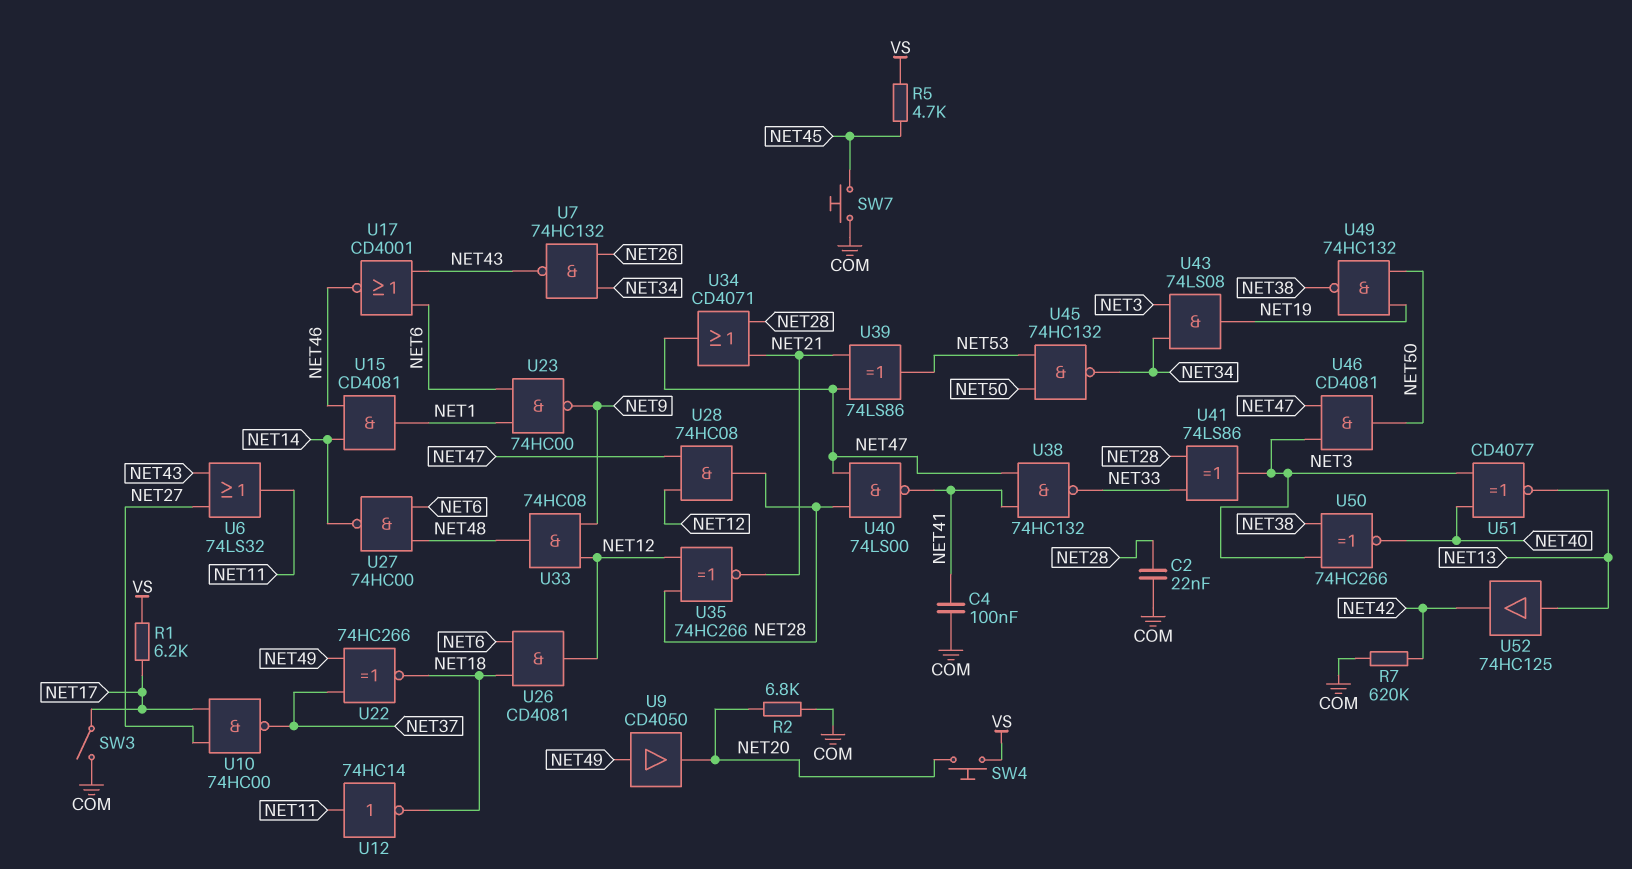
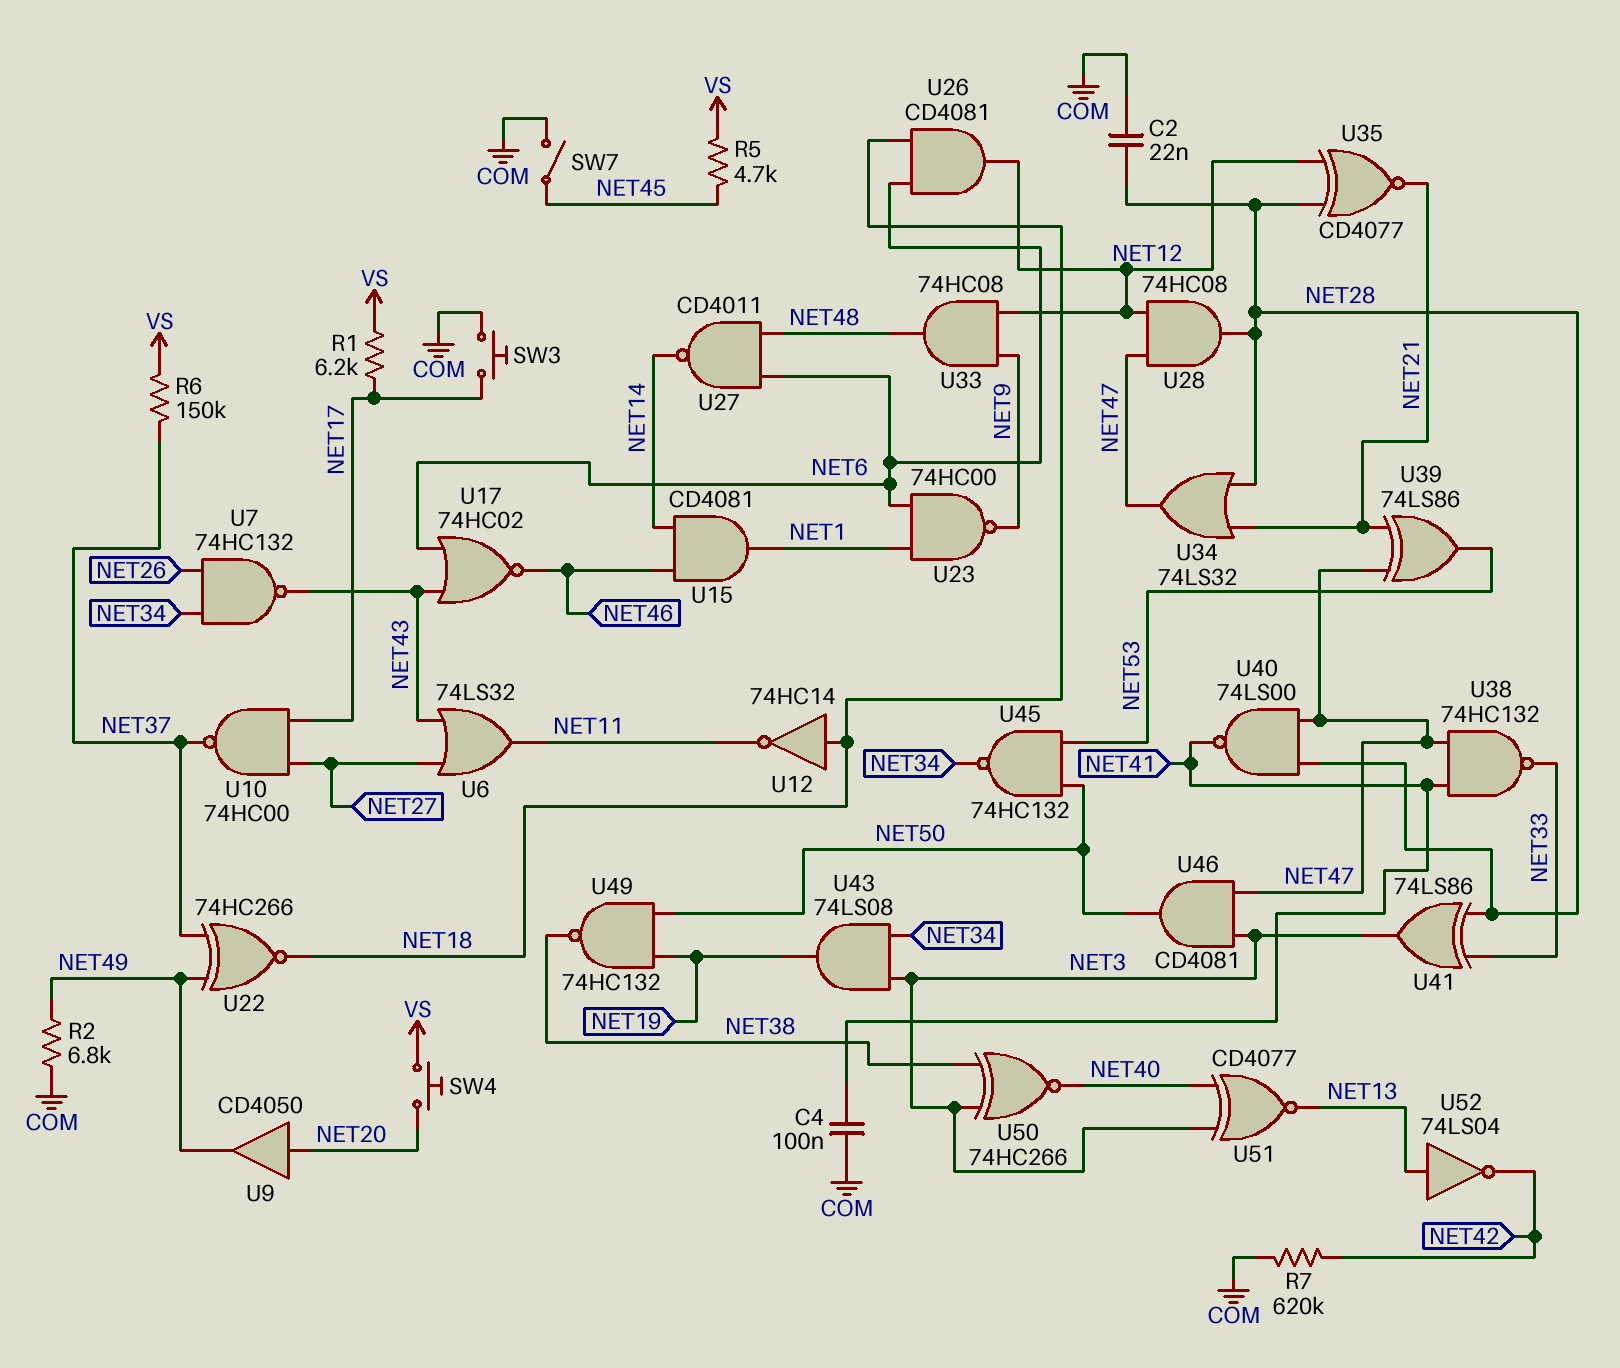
R2: 6.8k (COM, NET20) -> 6.8k (COM, NET49)
R6: none -> 150k (NET37, VS)
SW3: switch (COM, NET17) -> button (COM, NET17)
SW7: button (COM, NET45) -> switch (COM, NET45)
U9: buffer CD4050 (in NET49, out NET20) -> buffer CD4050 (in NET20, out NET49)
U12: NOT 74HC14 (in NET11, out NET18) -> NOT 74HC14 (in NET18, out NET11)
U17: NOR CD4001 (in NET6, in NET43, out NET46) -> NOR 74HC02 (in NET6, in NET43, out NET46)
U27: NAND 74HC00 (in NET6, in NET48, out NET14) -> NAND CD4011 (in NET6, in NET48, out NET14)
U34: OR CD4071 (in NET21, in NET28, out NET47) -> OR 74LS32 (in NET21, in NET28, out NET47)
U35: XNOR 74HC266 (in NET12, in NET28, out NET21) -> XNOR CD4077 (in NET12, in NET28, out NET21)
U52: buffer 74HC125 (in NET13, out NET42) -> NOT 74LS04 (in NET13, out NET42)

